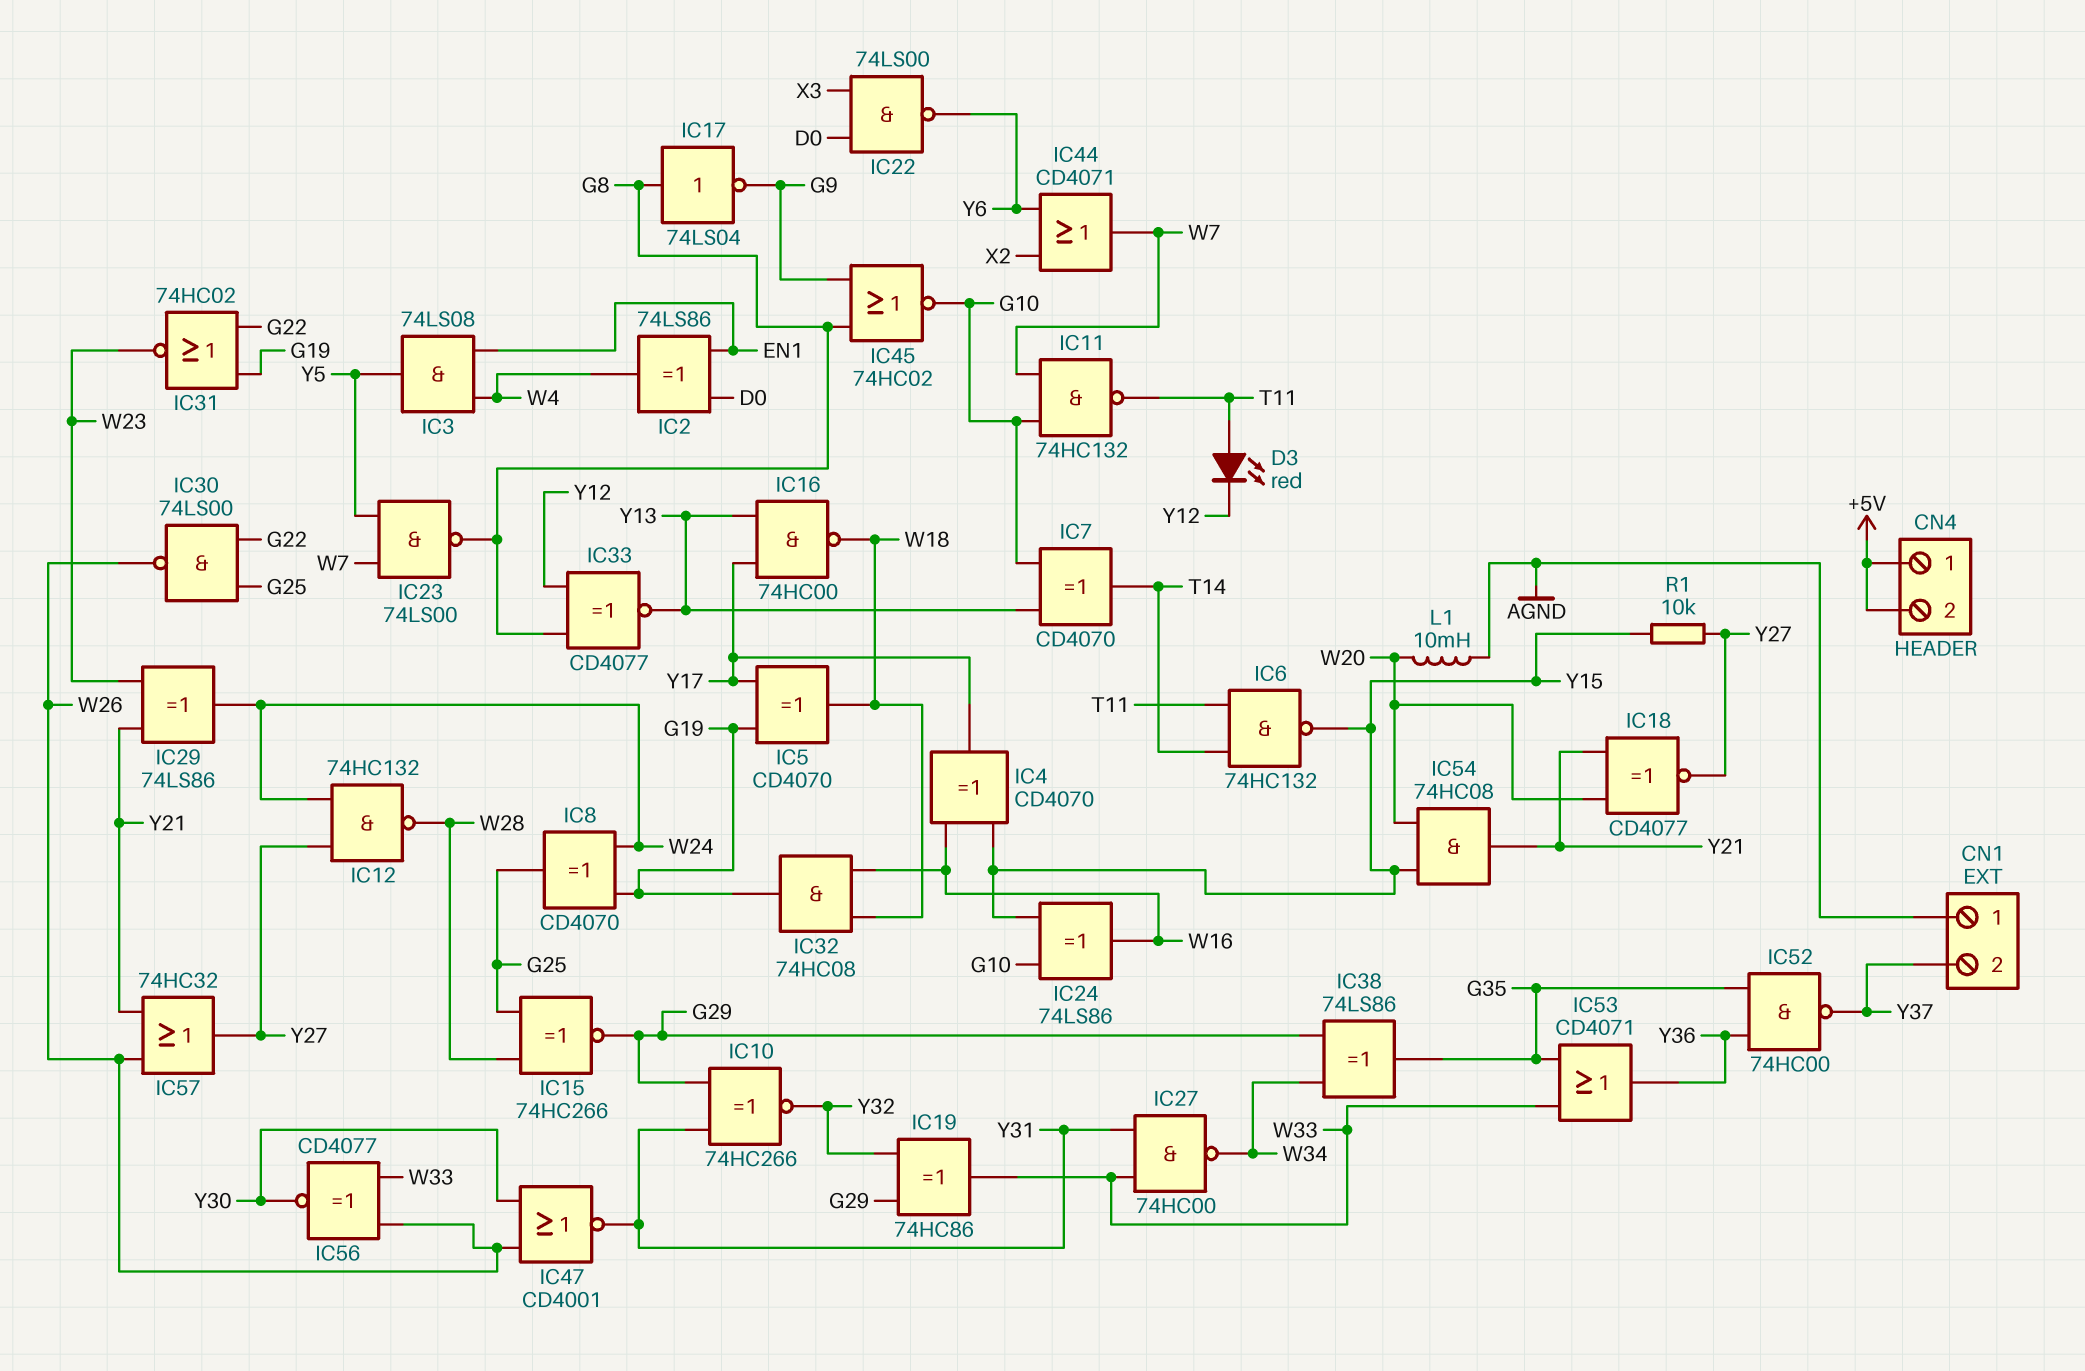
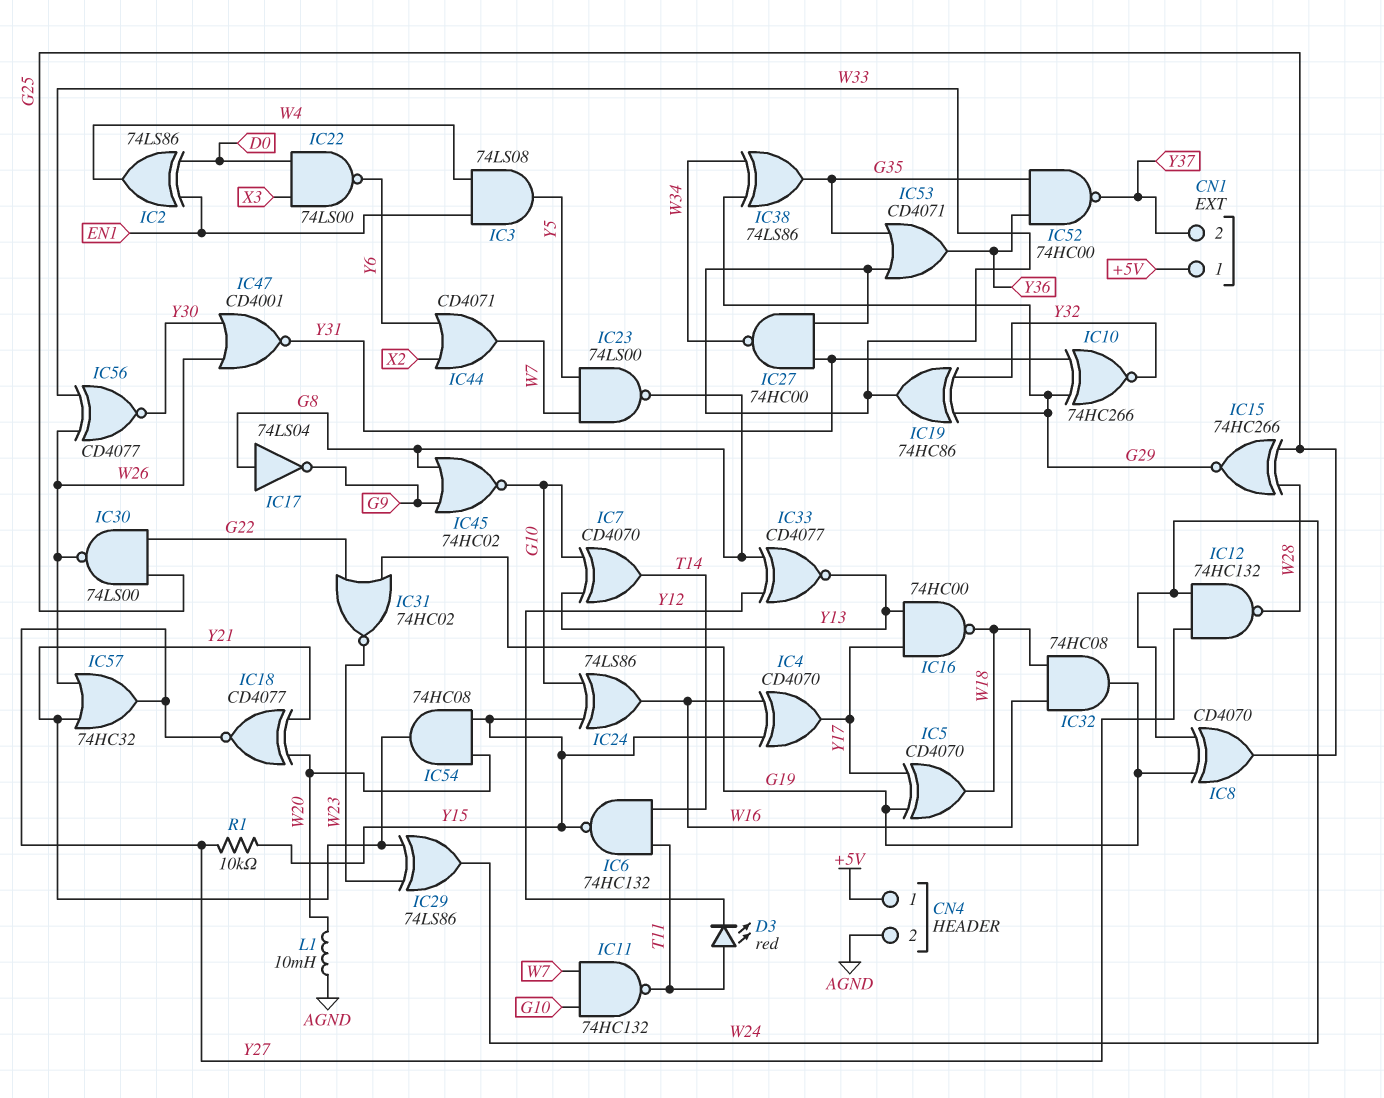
CN1 pin 1: AGND -> +5V
CN4 pin 2: +5V -> AGND

